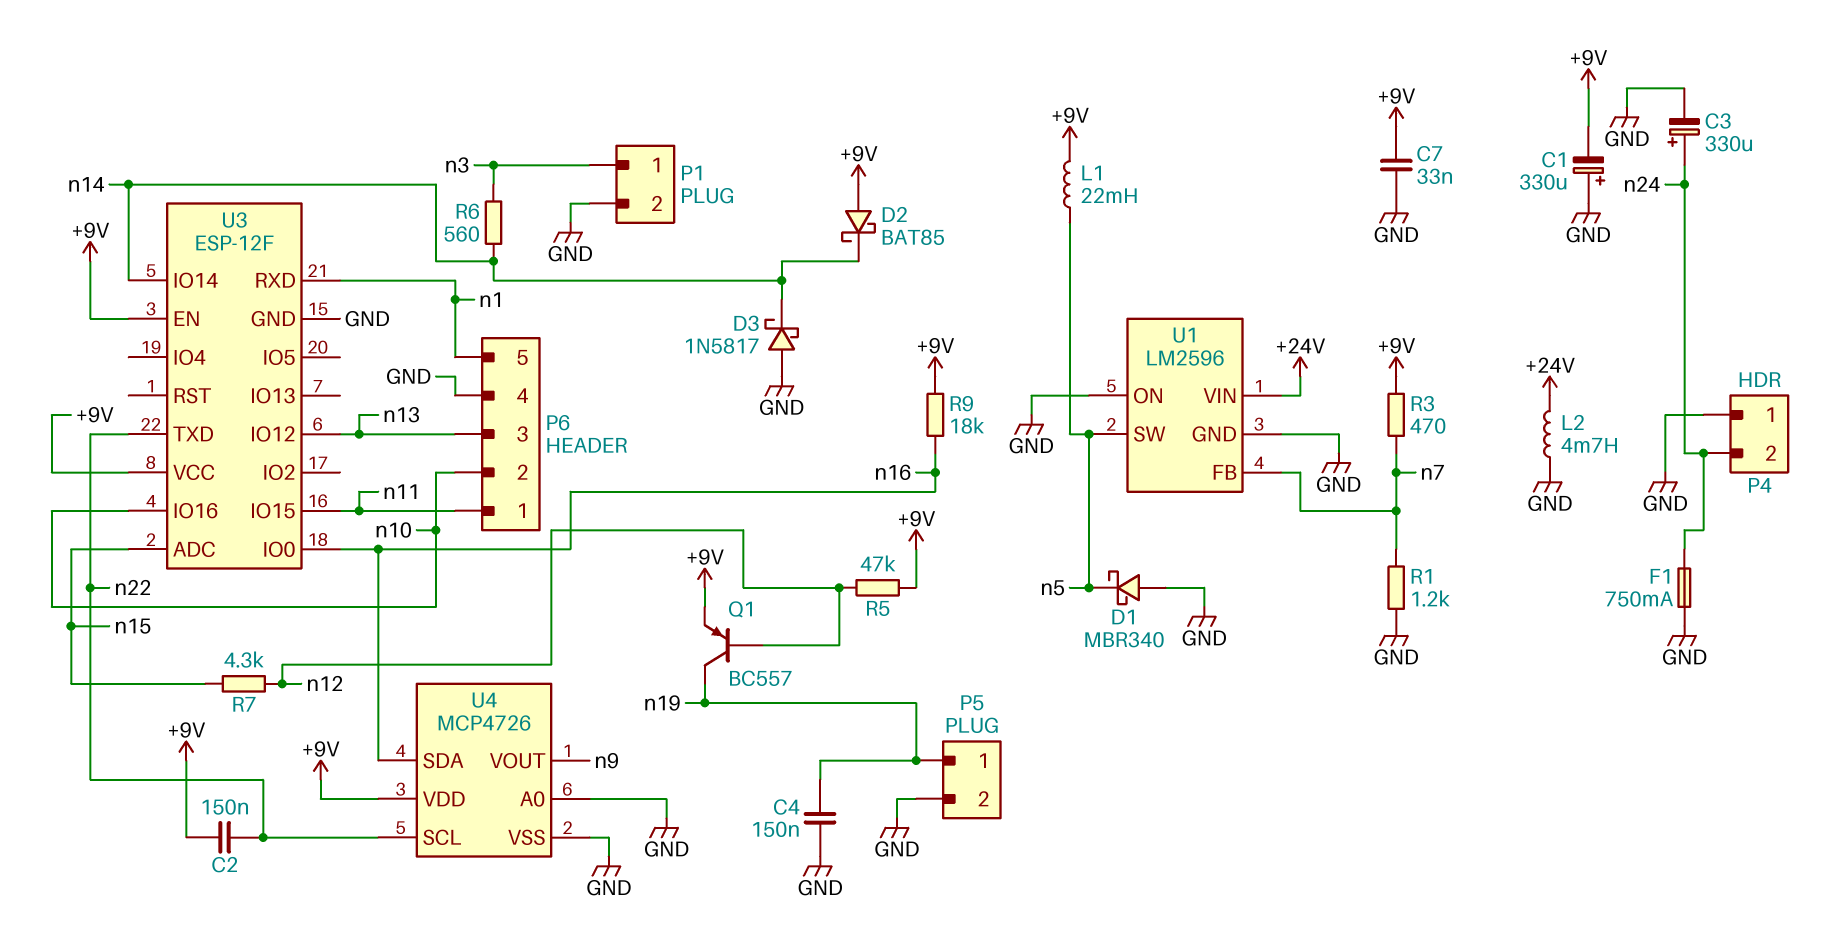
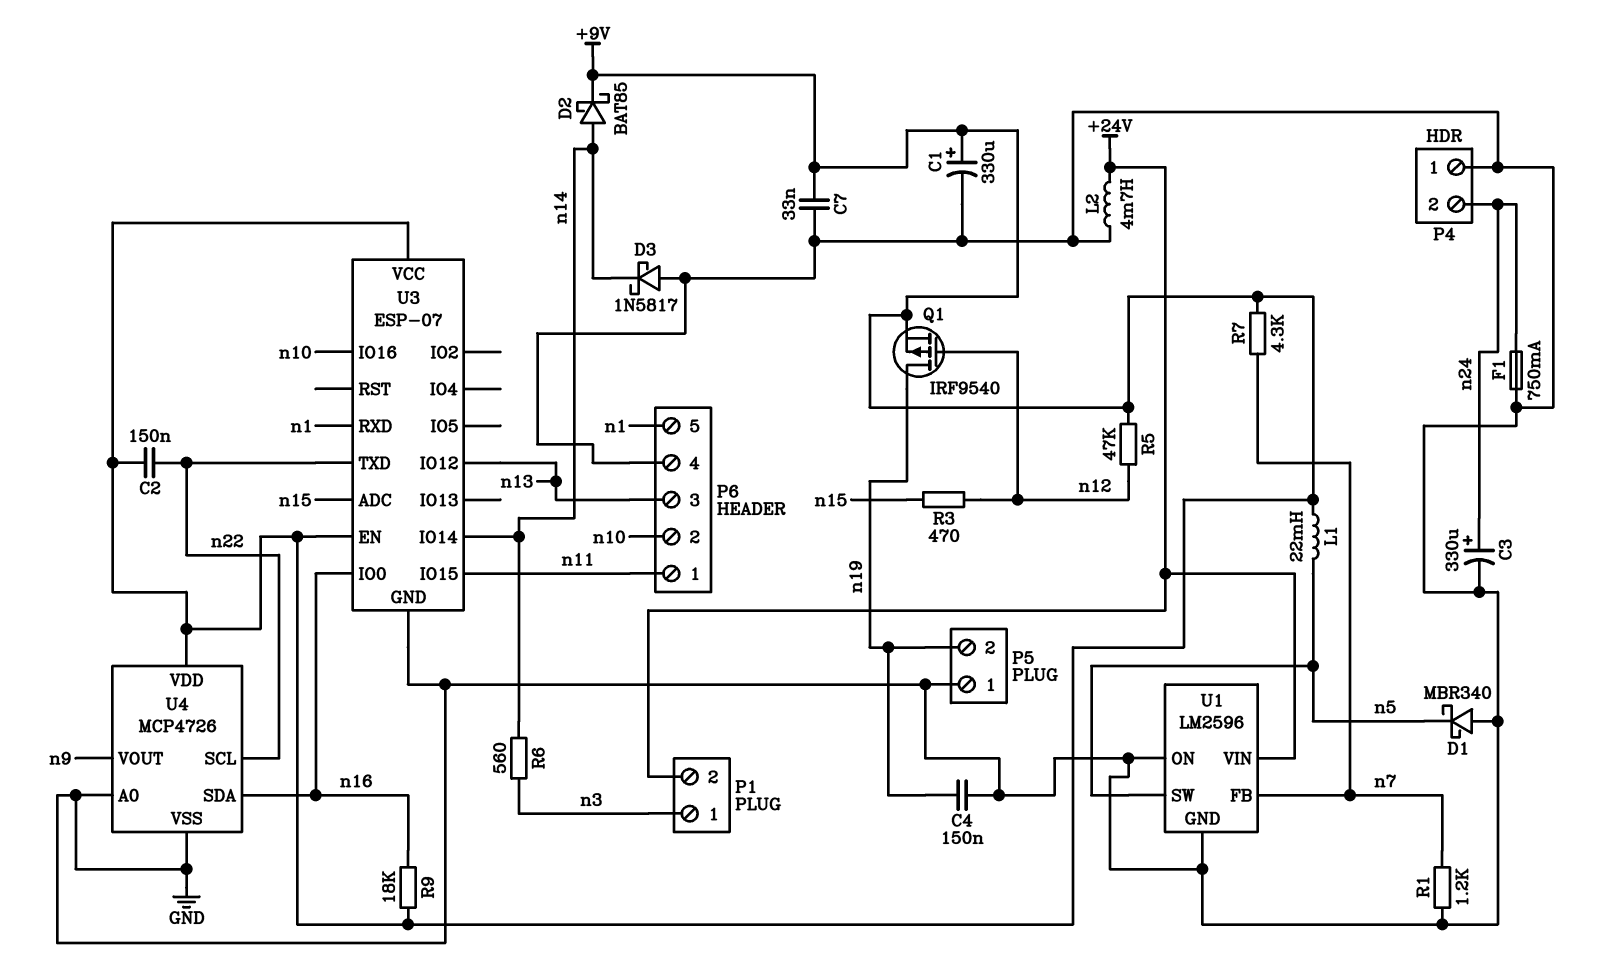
C1: 330uF (plus GND, minus +9V) -> 330uF (plus +9V, minus GND)
D2: schottky BAT85 (A +9V, K n14) -> schottky BAT85 (A n14, K +9V)
P1 pin 2: GND -> +24V
P5 pin 1: n19 -> GND
P5 pin 2: GND -> n19
Q1: PNP BC557 (B n12, C n19, E +9V) -> PMOS IRF9540 (G n12, D n19, S +9V)
R3: 470 (+9V, n7) -> 470 (n12, n15)
R7: 4.3k (n12, n15) -> 4.3k (+9V, n7)
U3: ESP-12F -> ESP-07

